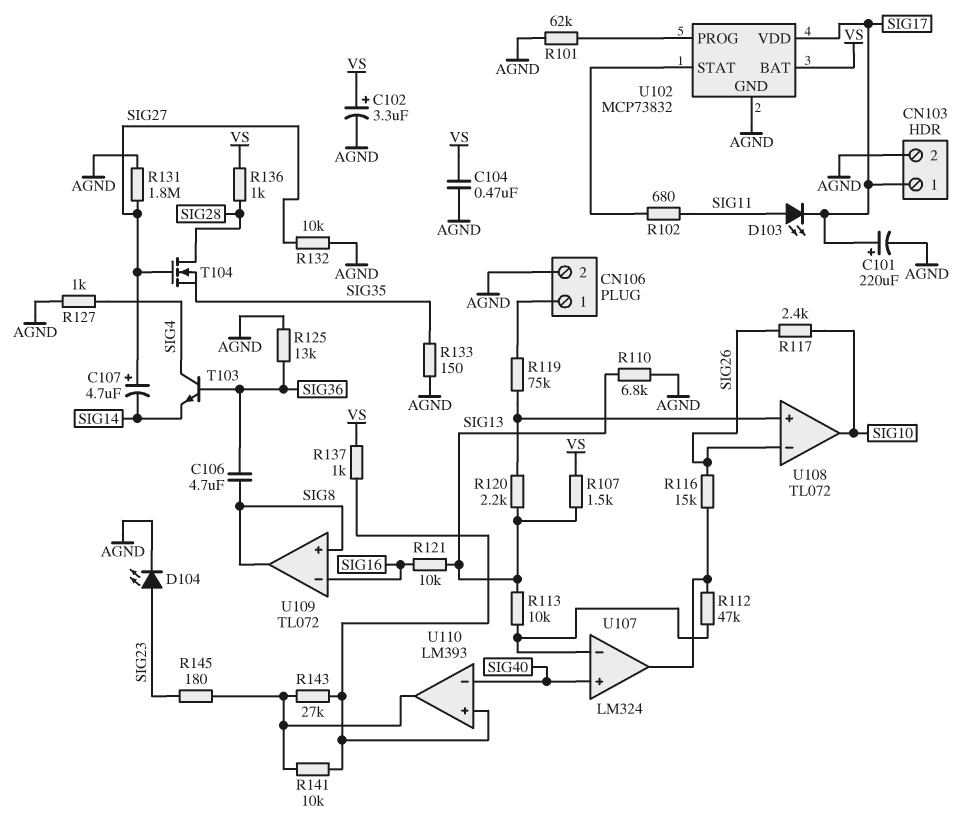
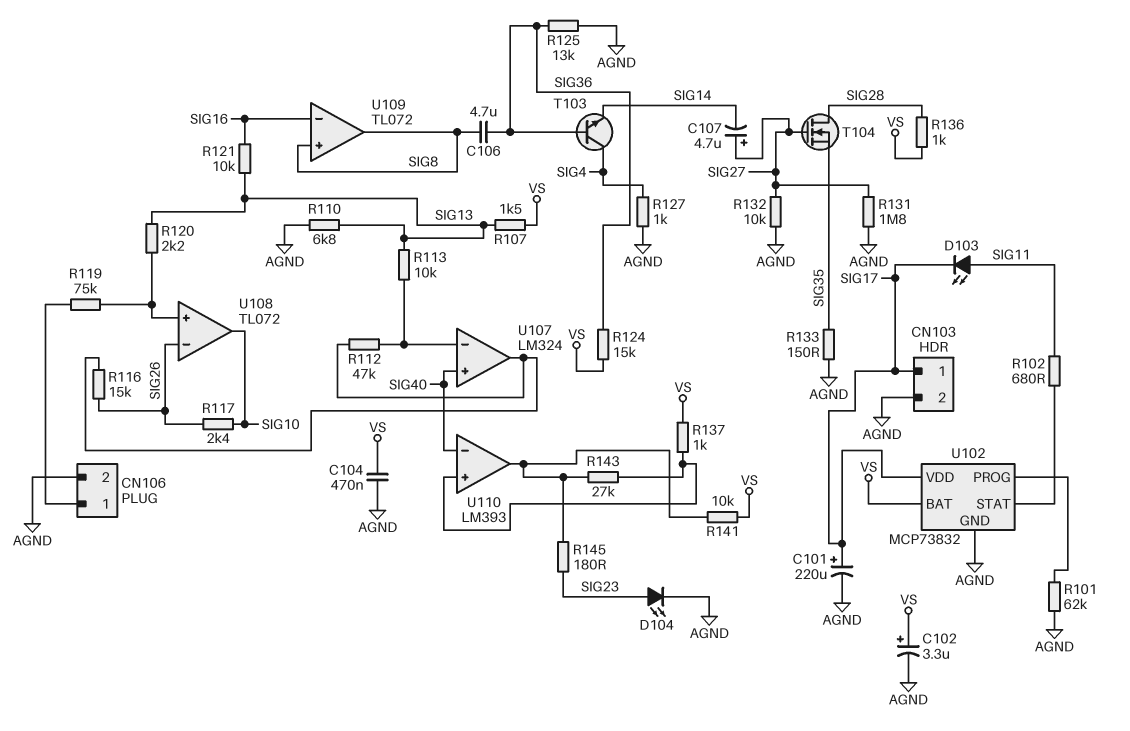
R124: none -> 15k (SIG36, VS)
R141: 10k (U110/in+, U110/out) -> 10k (U110/out, VS)

